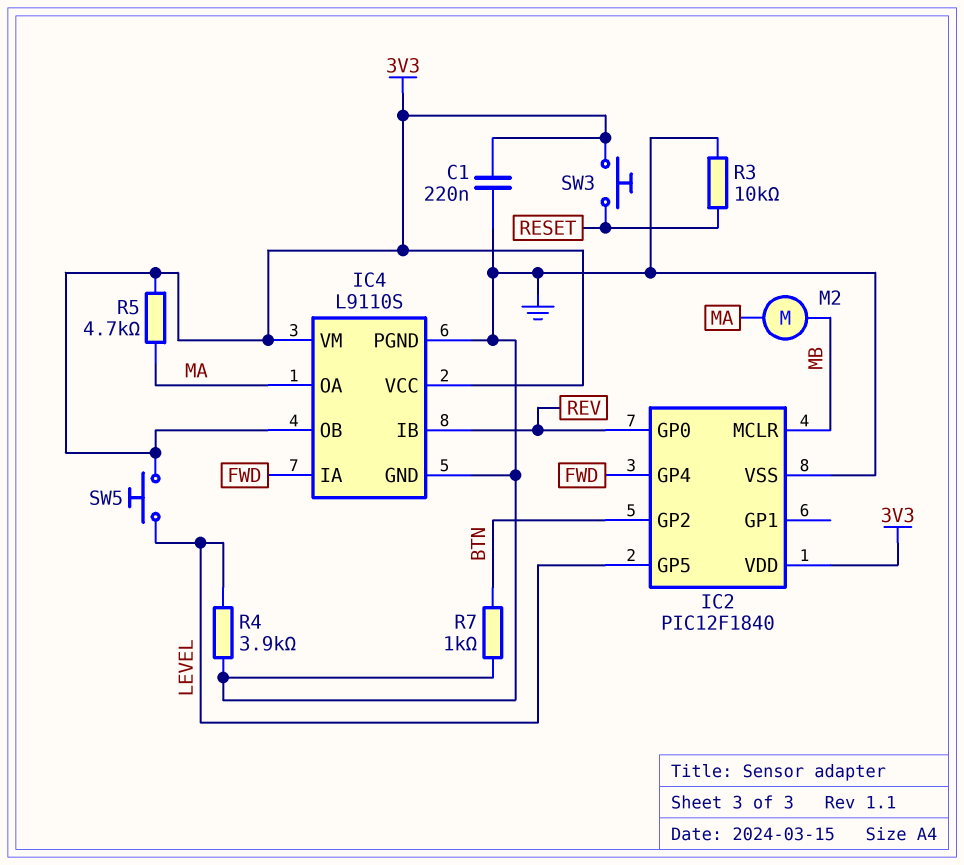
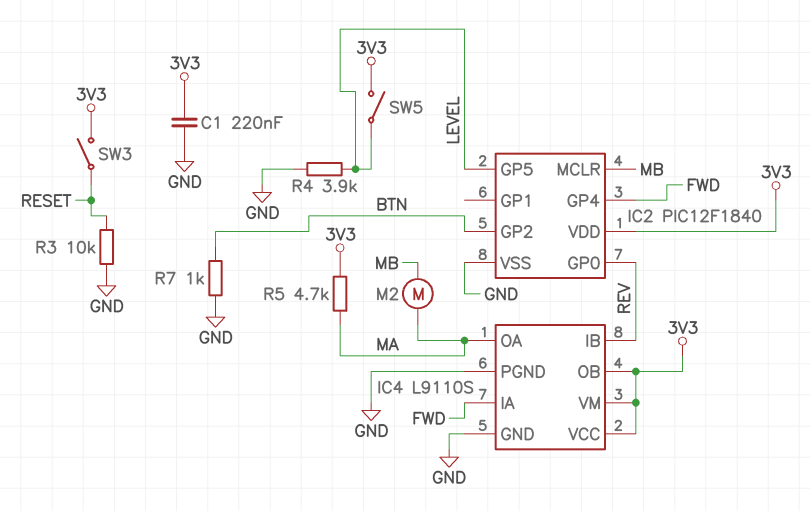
SW3: button (3V3, RESET) -> switch (3V3, RESET)
SW5: button (3V3, LEVEL) -> switch (3V3, LEVEL)

